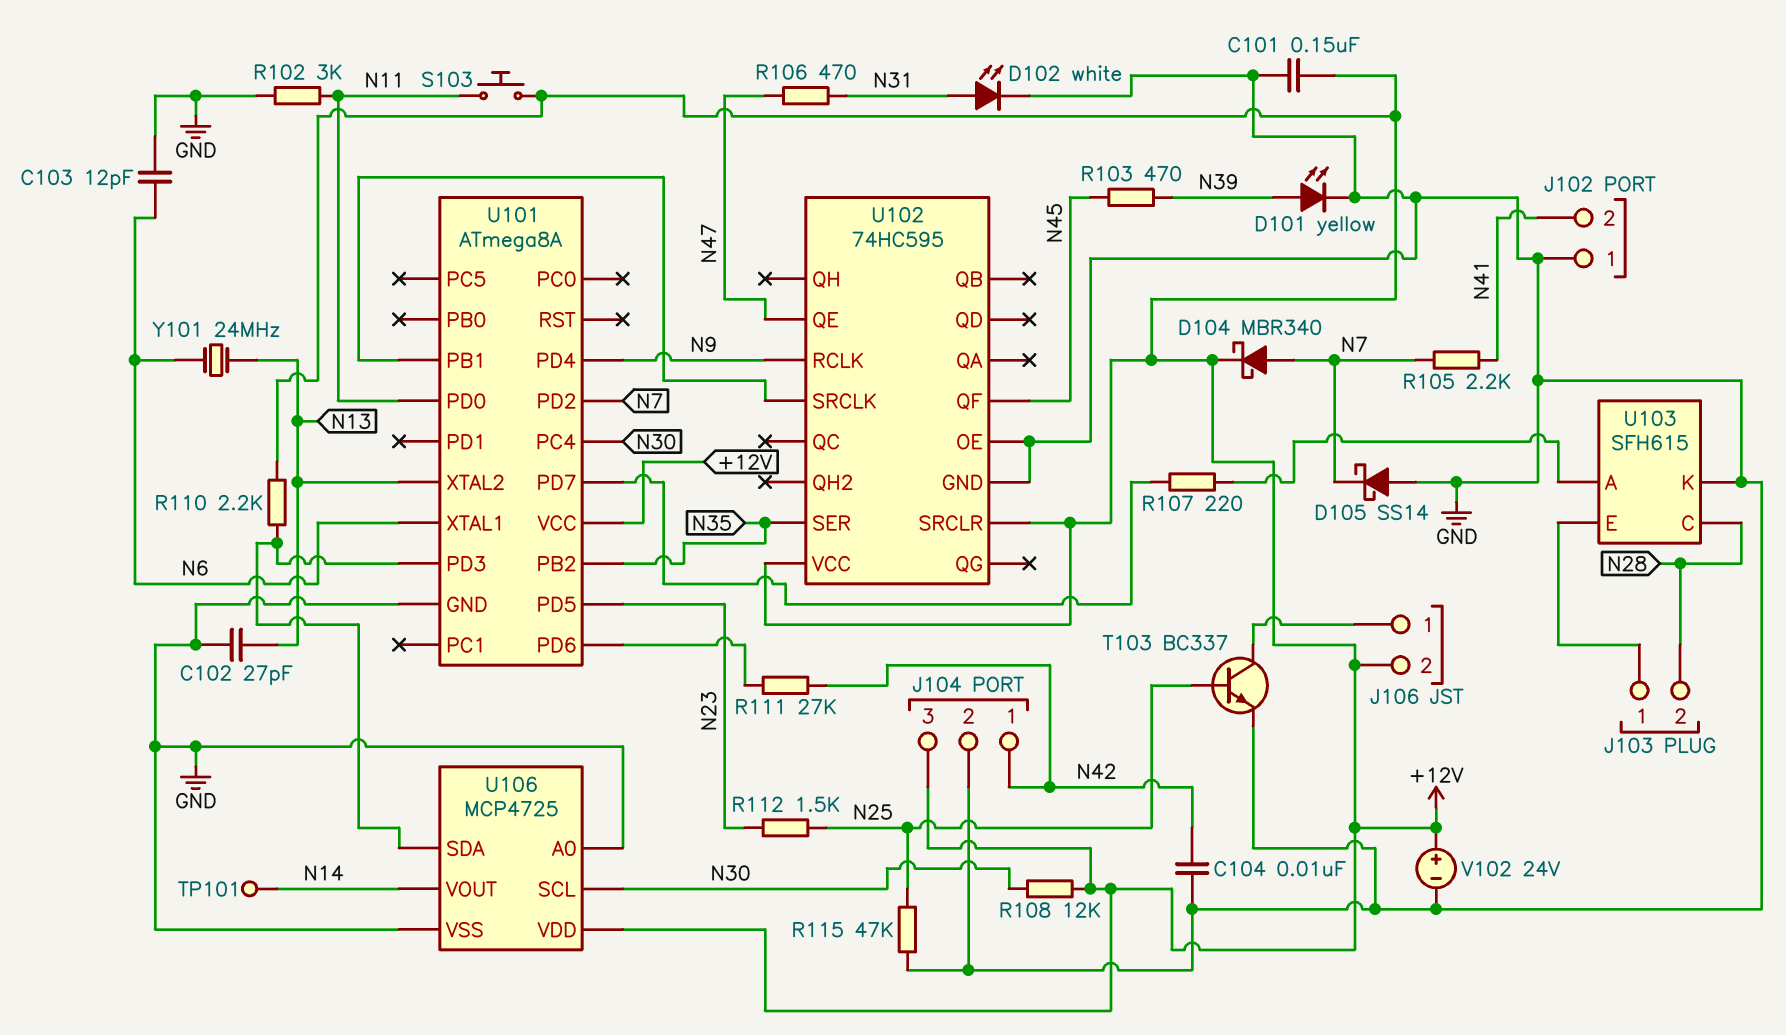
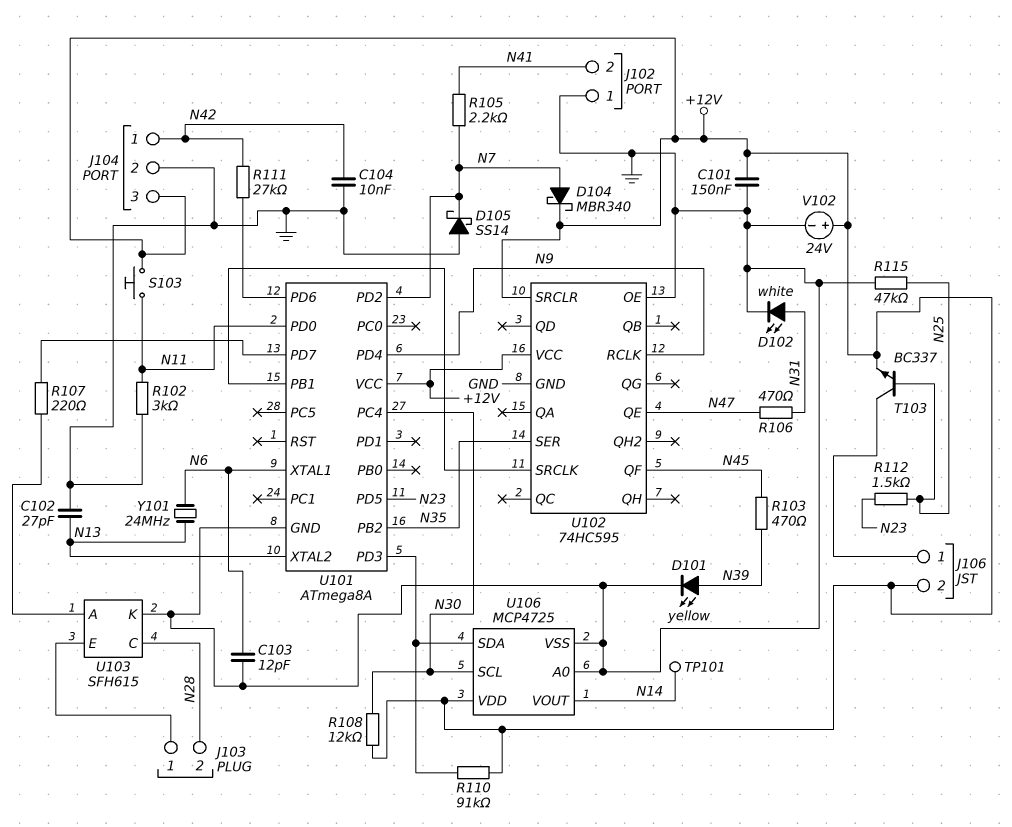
R110: 2.2k (+12V, U101/PD3) -> 91k (+12V, U101/PD3)
T103: NPN BC337 (B N25, C J106/1, E GND) -> NPN BC337 (B N25, C J106/1, E +12V)

